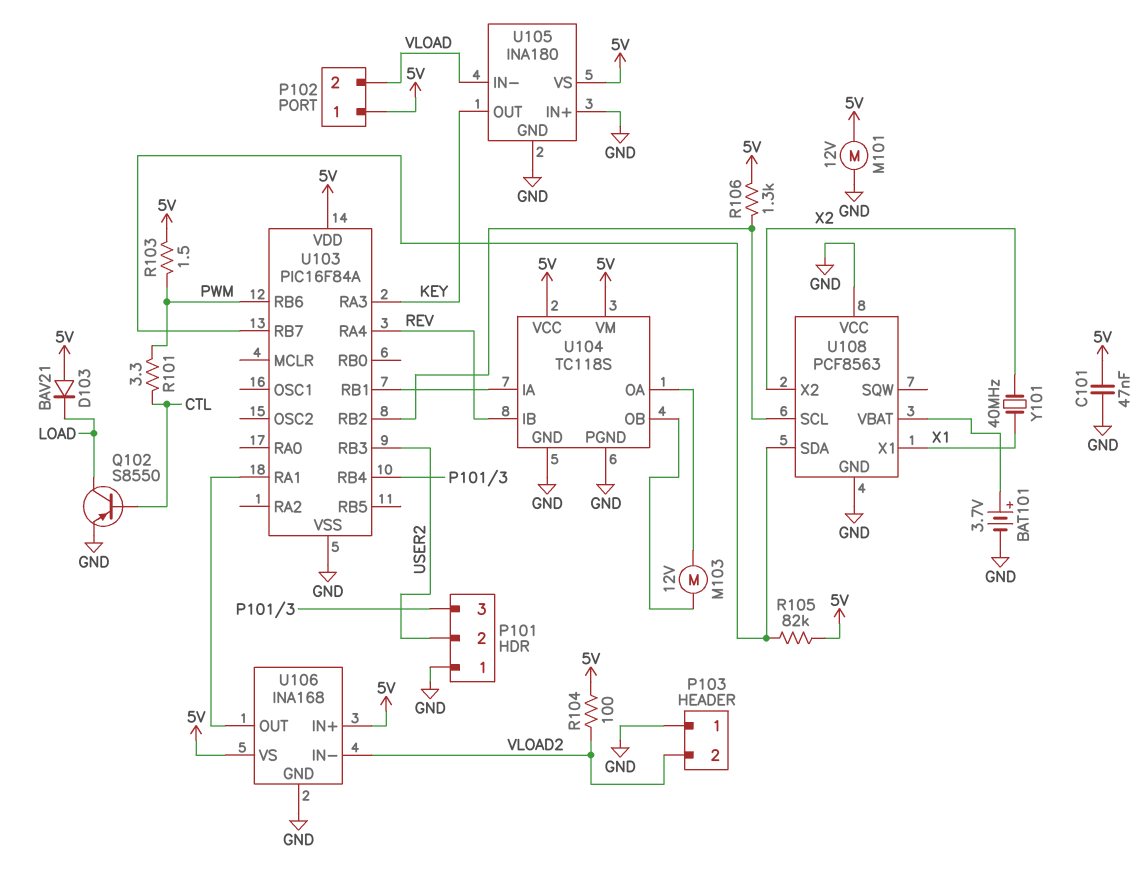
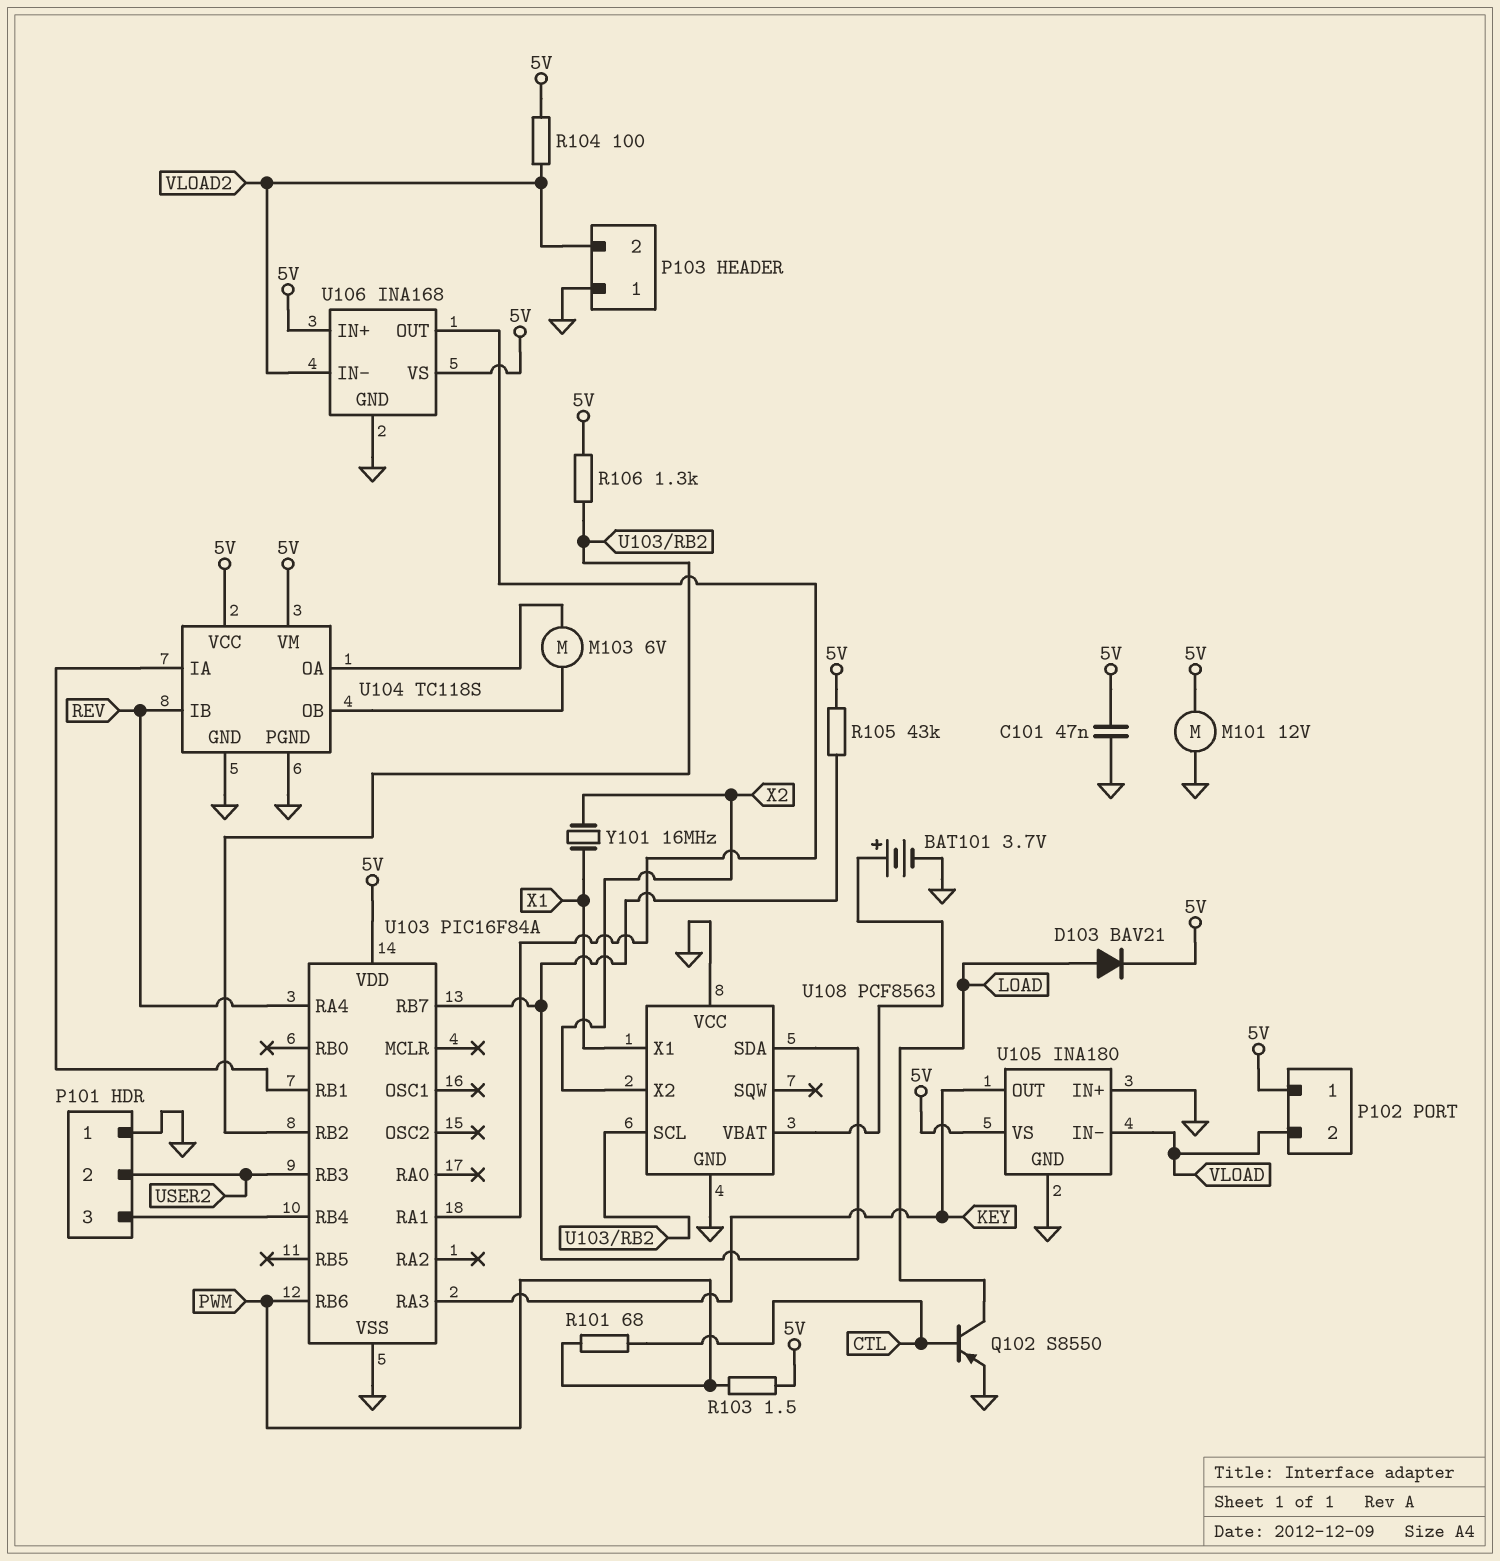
D103: diode BAV21 (A 5V, K LOAD) -> diode BAV21 (A LOAD, K 5V)
M103: motor 12V (U104/OA, U104/OB) -> motor 6V (U104/OA, U104/OB)
R101: 3.3 (CTL, PWM) -> 68 (CTL, PWM)
R105: 82k (5V, U103/RB7) -> 43k (5V, U103/RB7)
Y101: 40MHz (X1, X2) -> 16MHz (X1, X2)

